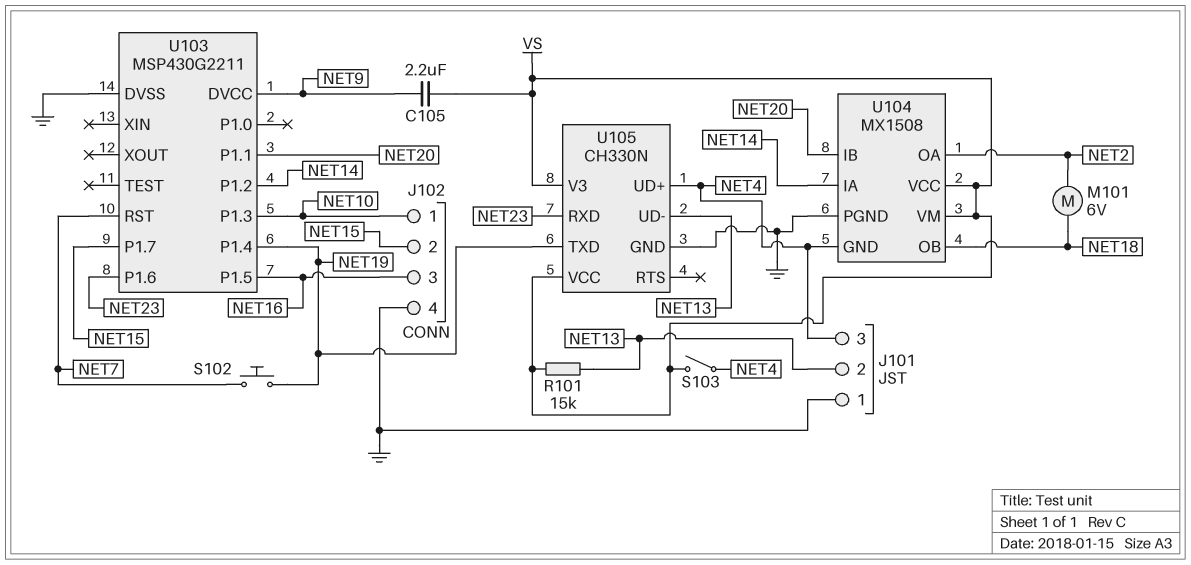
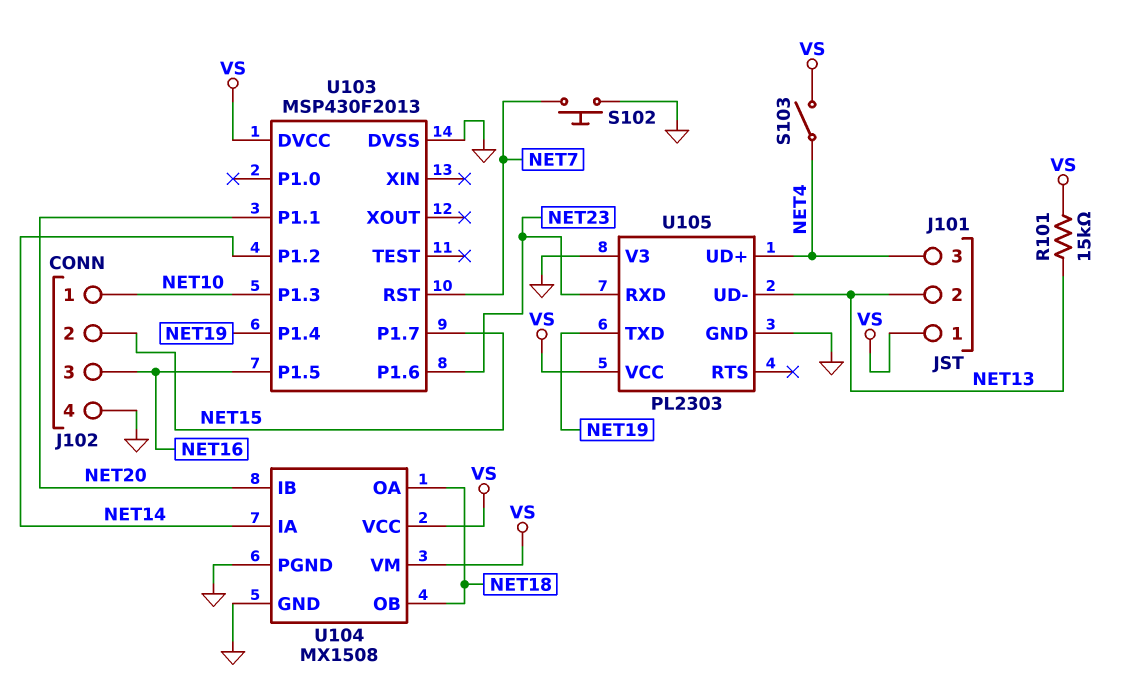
C105: 2.2uF (NET9, VS) -> none
J101 pin 1: GND -> VS
M101: motor 6V (NET2, NET18) -> none
S102: button (NET7, NET19) -> button (GND, NET7)
U103: MSP430G2211 -> MSP430F2013
U103 pin DVCC: NET9 -> VS
U104 pin GND: NET4 -> GND
U104 pin OA: NET2 -> NET18
U105: CH330N -> PL2303
U105 pin V3: VS -> GND

